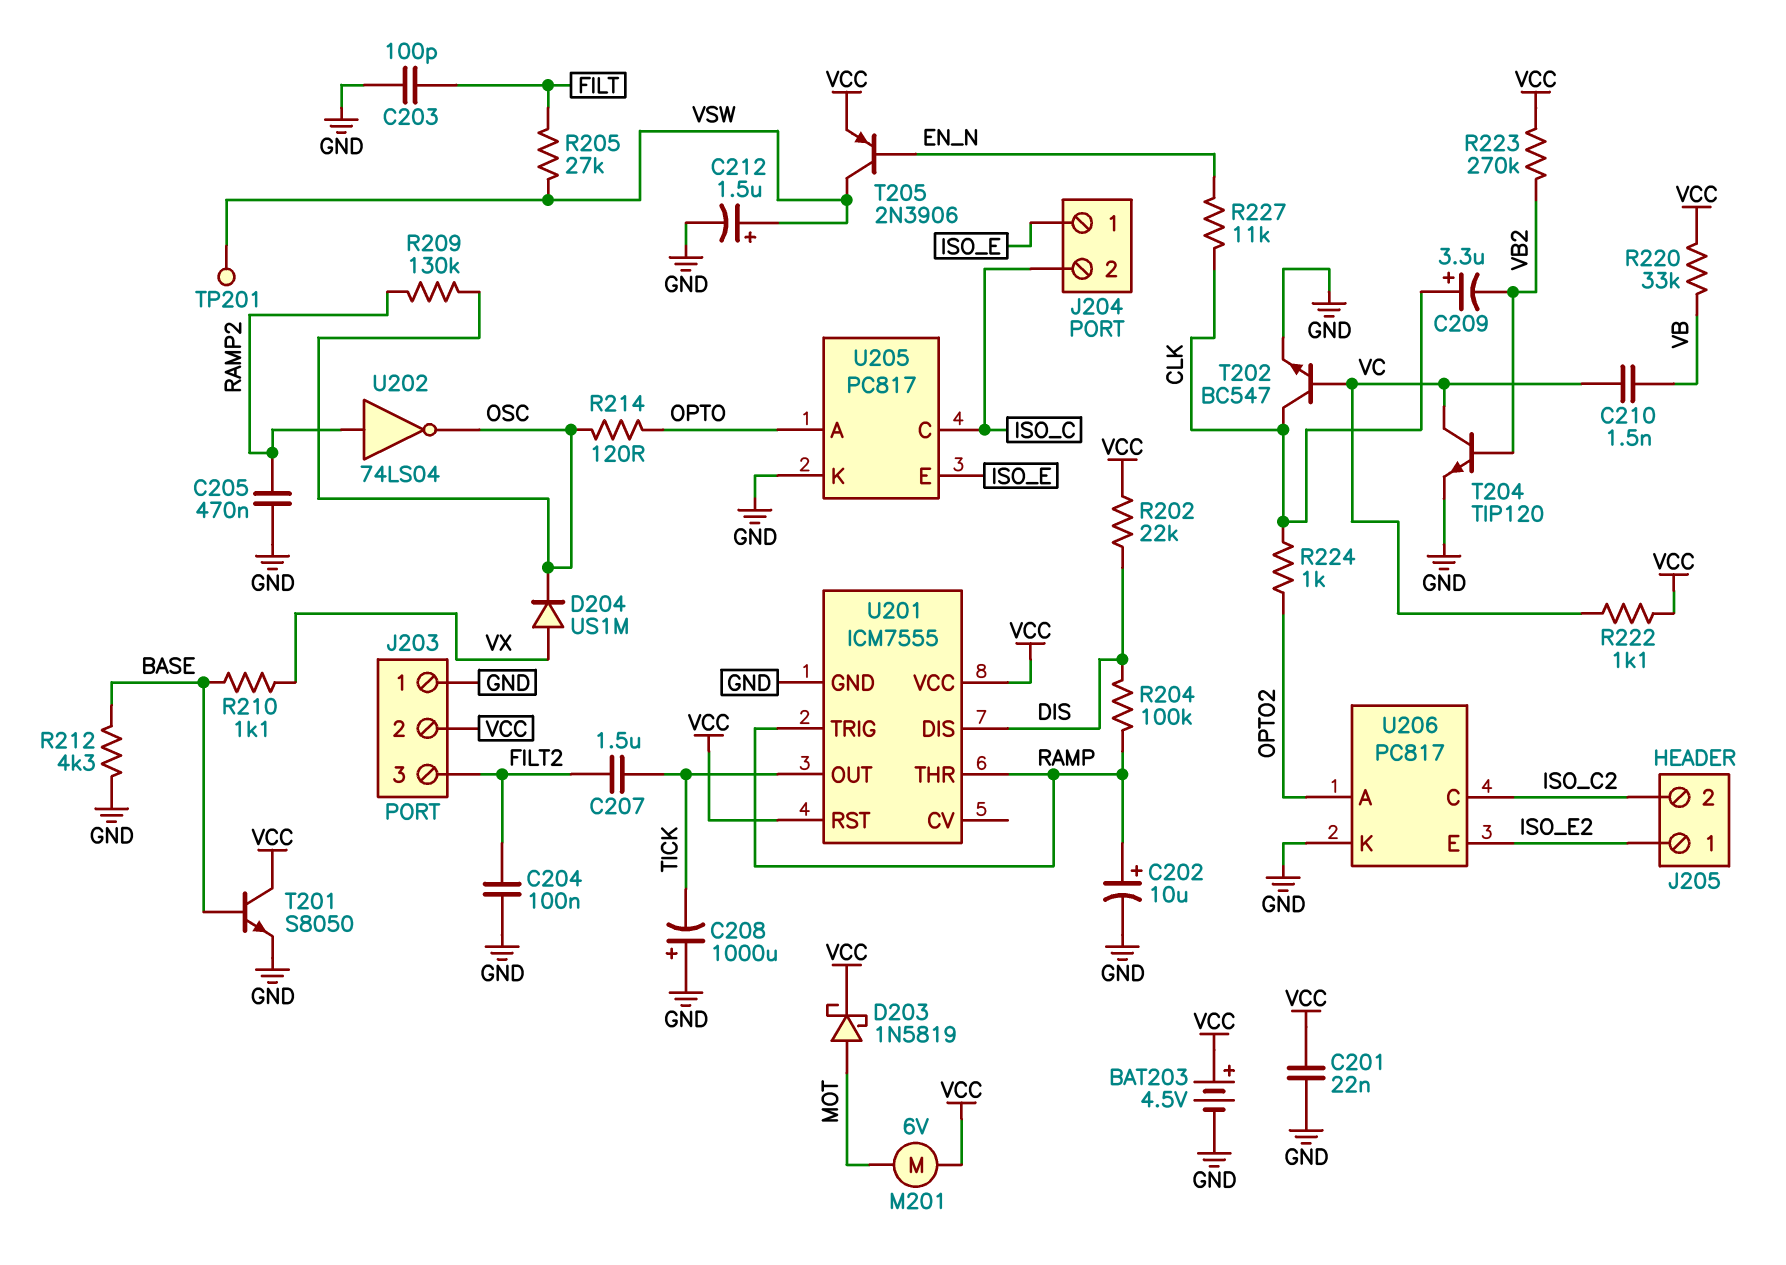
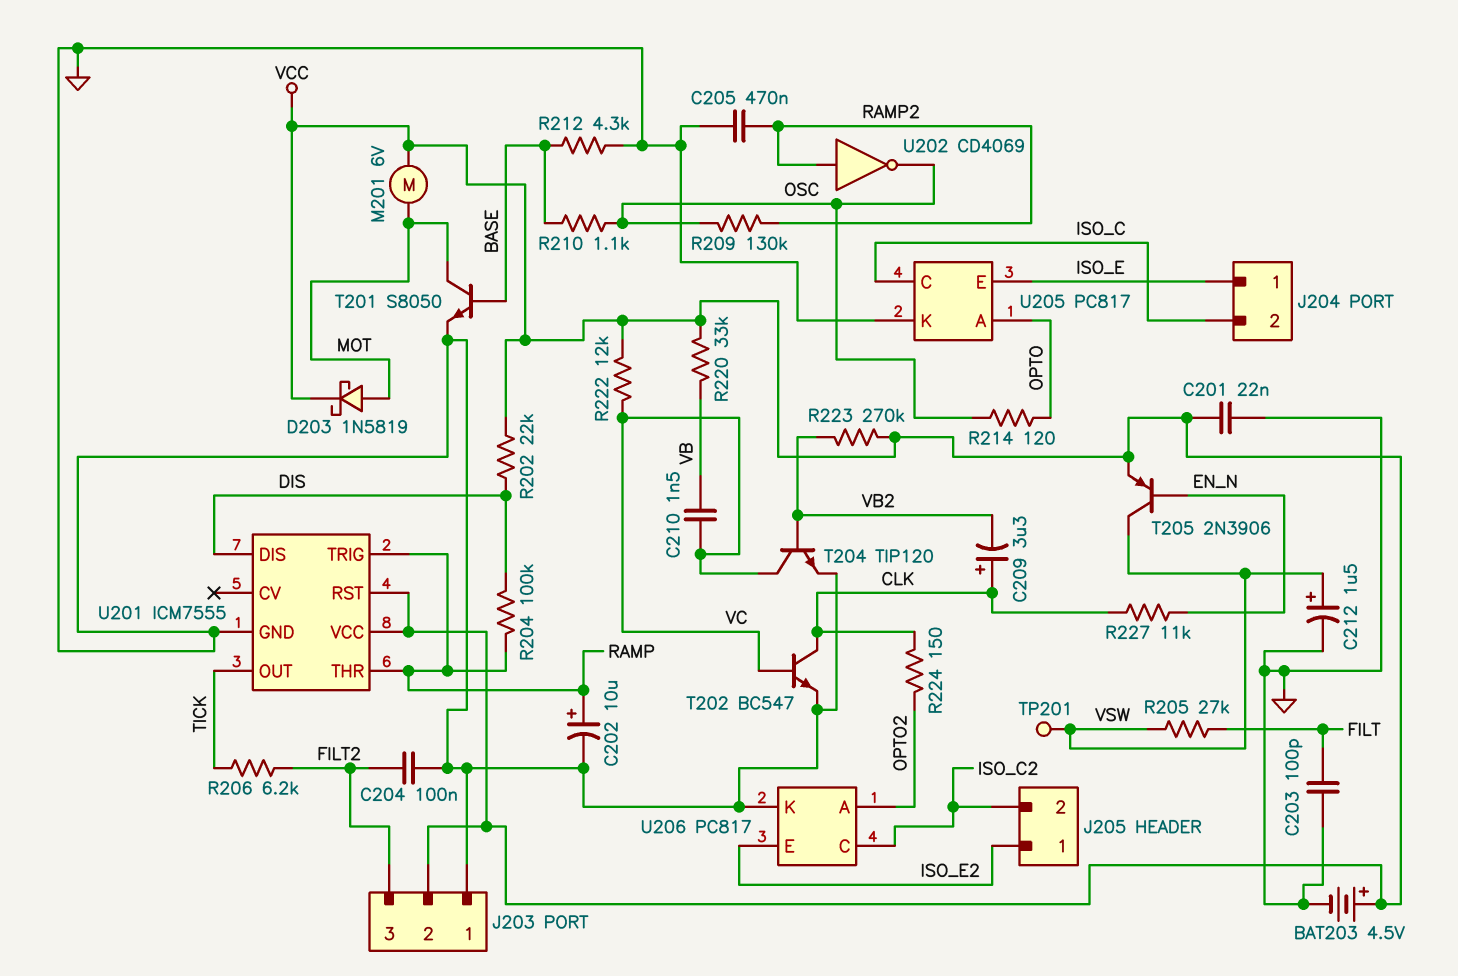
C207: 1.5uF (FILT2, TICK) -> none
C208: 1000uF (plus GND, minus TICK) -> none
D204: diode US1M (A VX, K OSC) -> none
R206: none -> 6.2k (FILT2, TICK)
R210: 1.1k (BASE, VX) -> 1.1k (BASE, OSC)
R222: 1.1k (VC, VCC) -> 12k (VC, VCC)
R224: 1k (CLK, OPTO2) -> 150 (CLK, OPTO2)
T201: NPN S8050 (B BASE, C VCC, E GND) -> NPN S8050 (B BASE, C MOT, E GND)
U202: NOT 74LS04 (in RAMP2, out OSC) -> NOT CD4069 (in RAMP2, out OSC)

